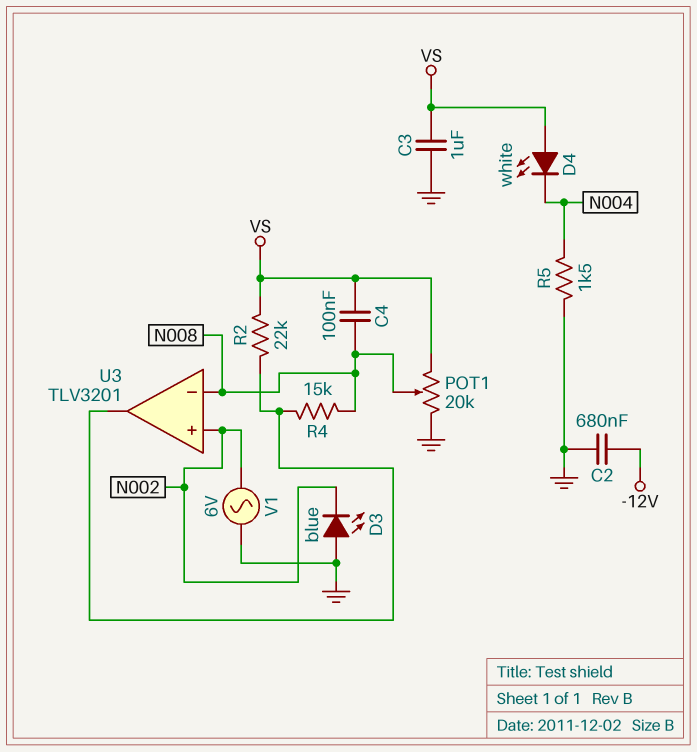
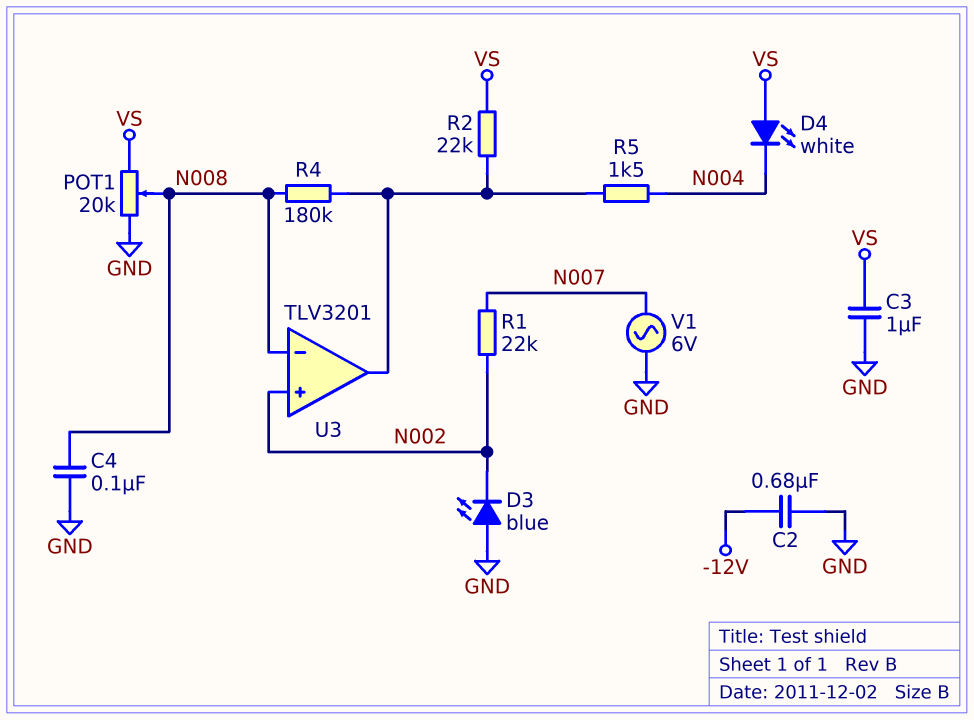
C4: 100nF (N008, VS) -> 100nF (GND, N008)
R1: none -> 22k (N002, N007)
R4: 15k (N008, U3/out) -> 180k (N008, U3/out)
R5: 1.5k (GND, N004) -> 1.5k (N004, U3/out)
V1: AC 6V (GND, N002) -> AC 6V (GND, N007)

